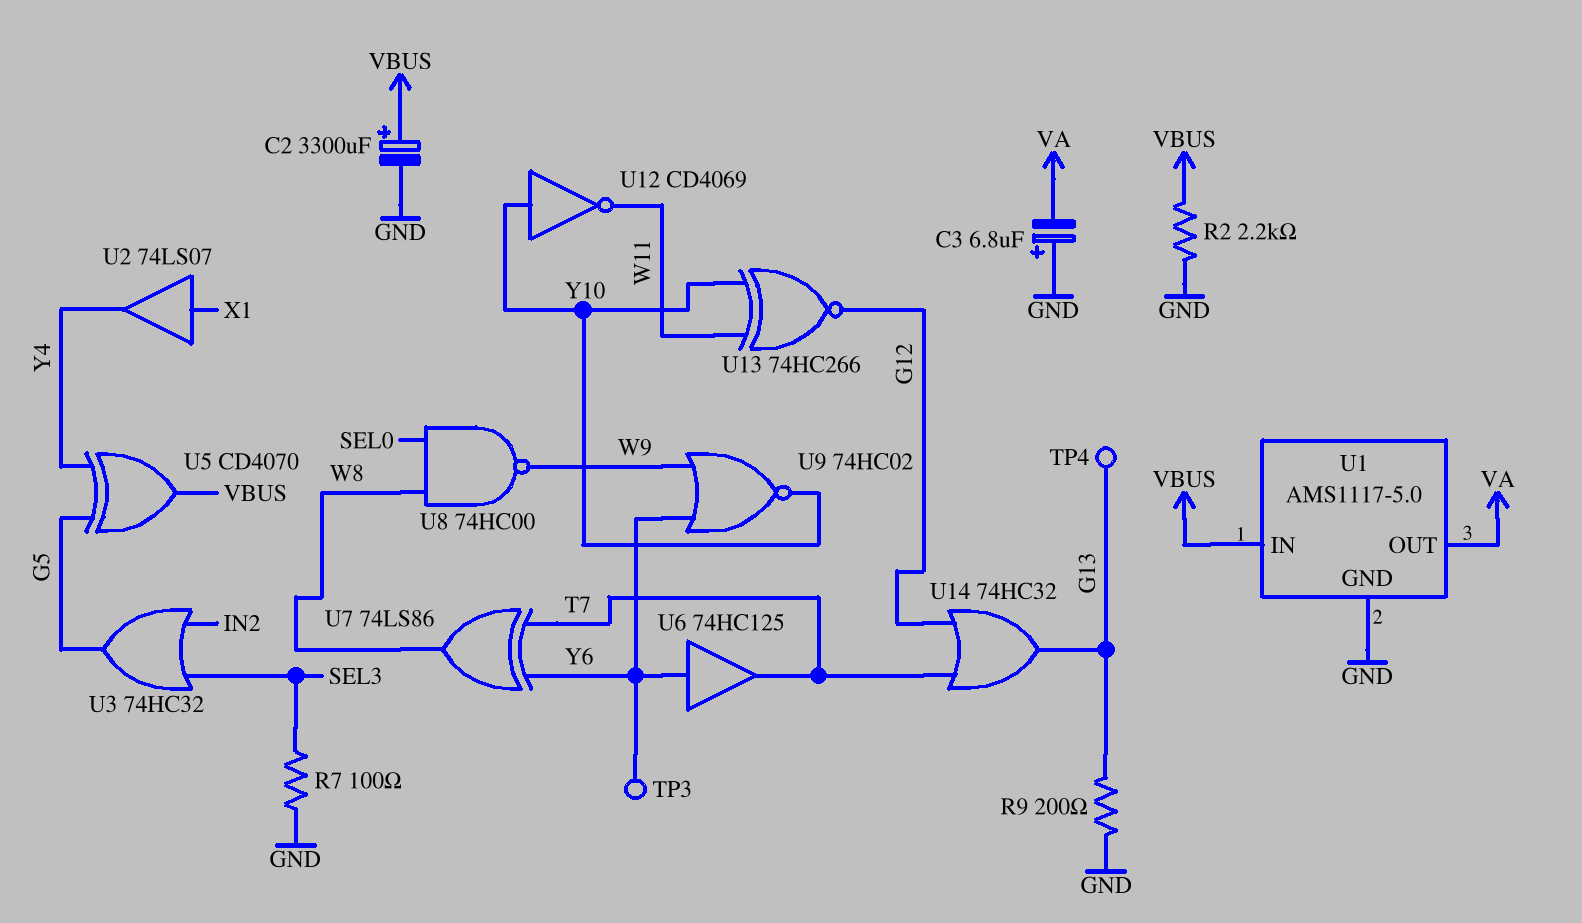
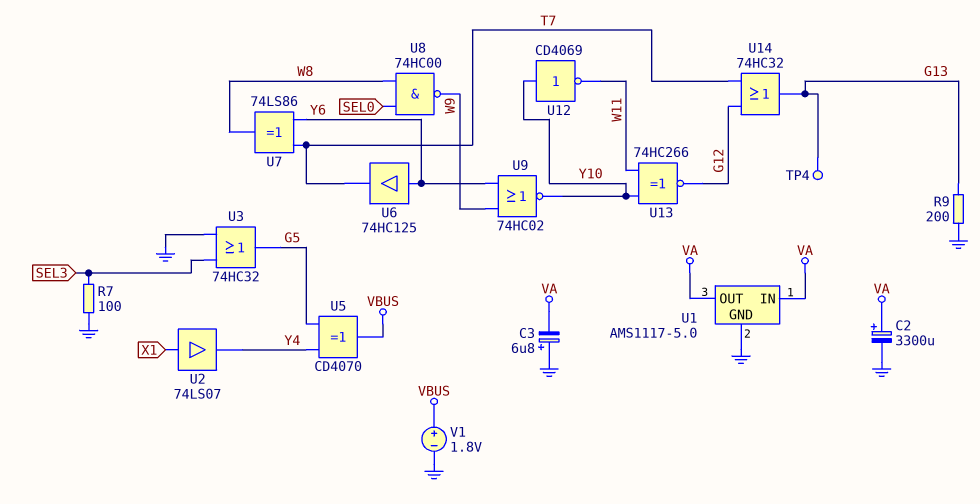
C2: 3300uF (plus VBUS, minus GND) -> 3300uF (plus VA, minus GND)
R2: 2.2k (GND, VBUS) -> none
TP3: test point (Y6) -> none
U1 pin IN: VBUS -> VA
U3: OR 74HC32 (in IN2, in SEL3, out G5) -> OR 74HC32 (in GND, in SEL3, out G5)
V1: none -> 1.8V (plus VBUS, minus GND)

